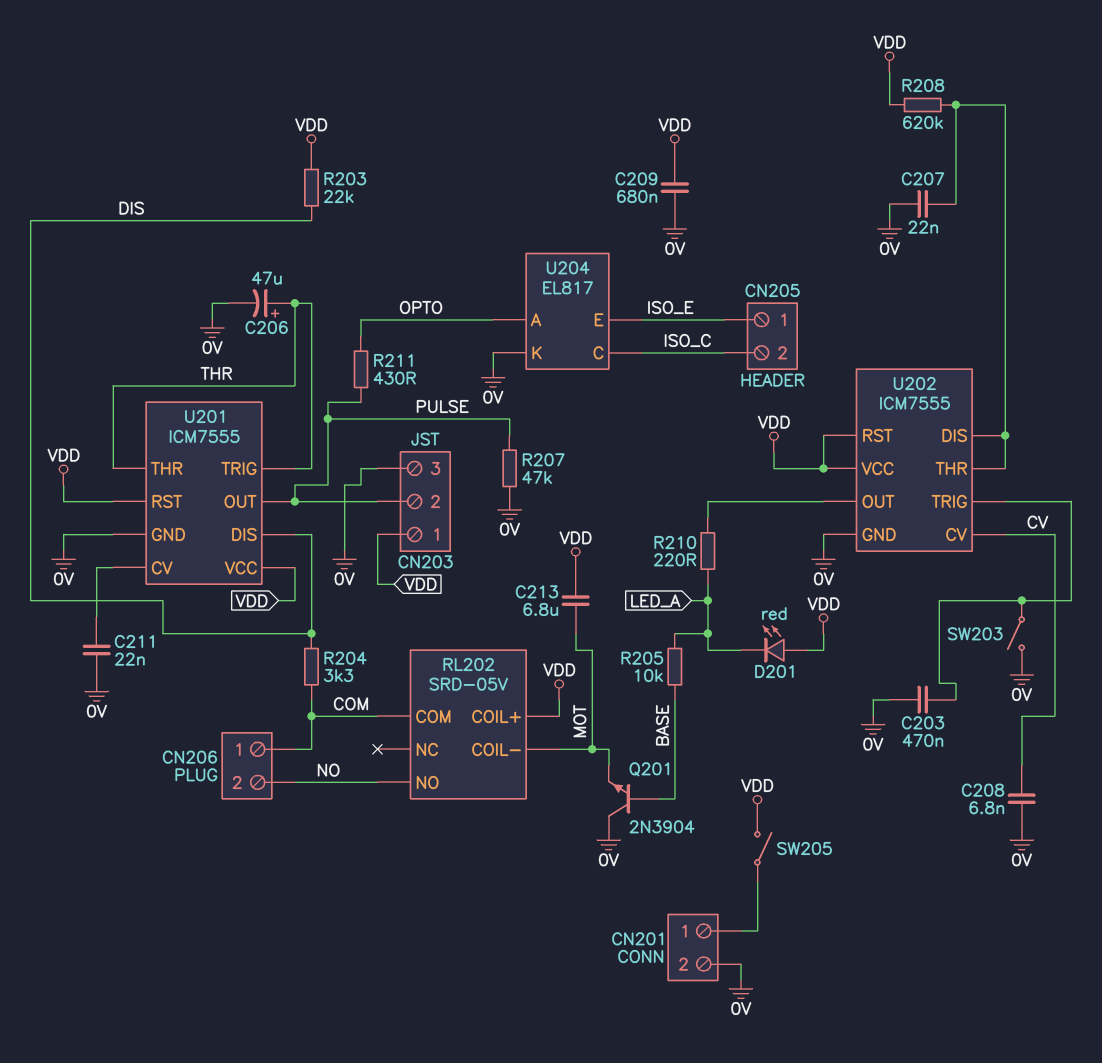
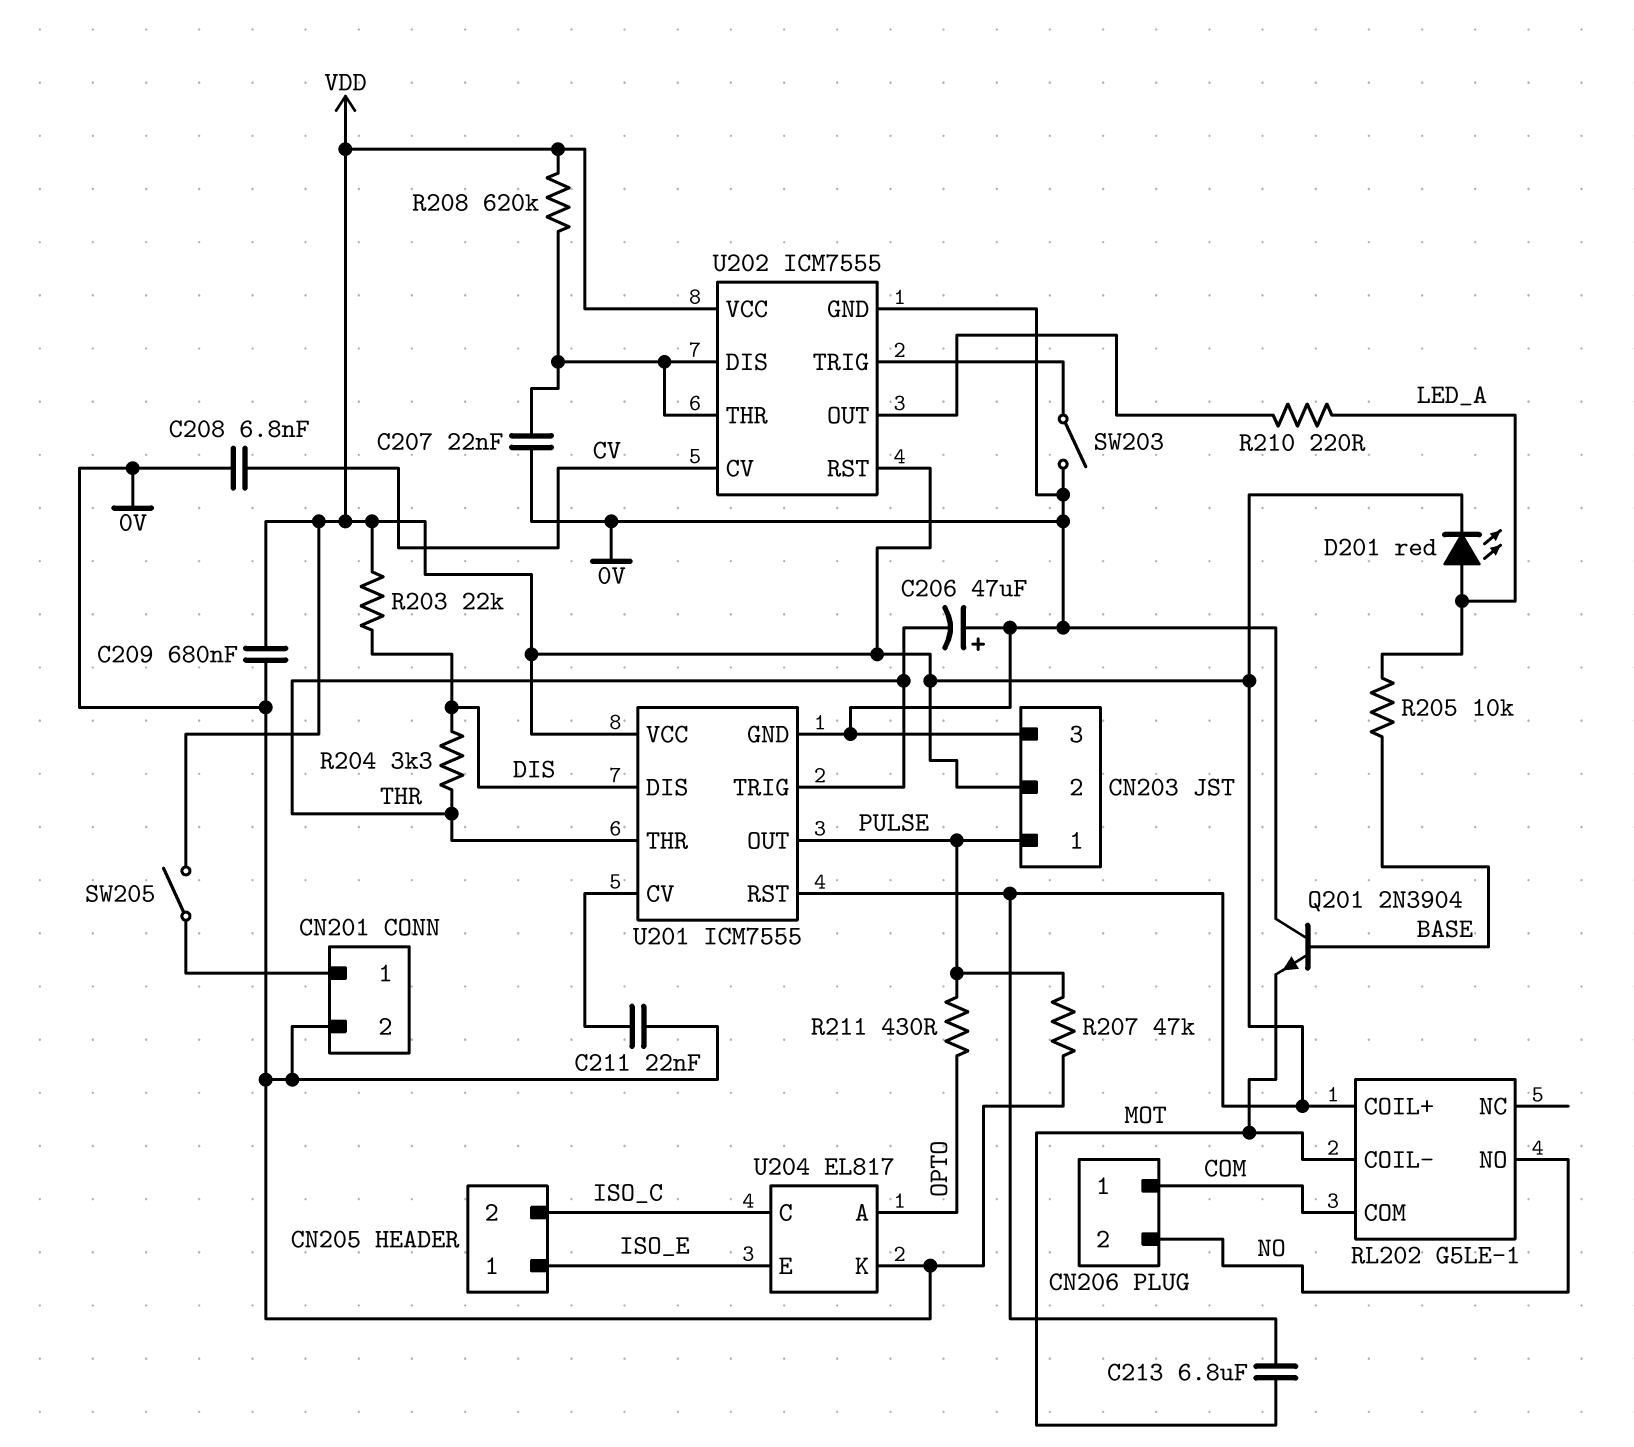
C203: 470nF (0V, U202/TRIG) -> none
C206: 47uF (plus THR, minus 0V) -> 47uF (plus 0V, minus THR)
CN203 pin 1: VDD -> PULSE
CN203 pin 2: PULSE -> VDD
D201: LED red (A VDD, K LED_A) -> LED red (A LED_A, K VDD)
R204: 3.3k (COM, DIS) -> 3.3k (DIS, THR)
RL202: SRD-05V -> G5LE-1

